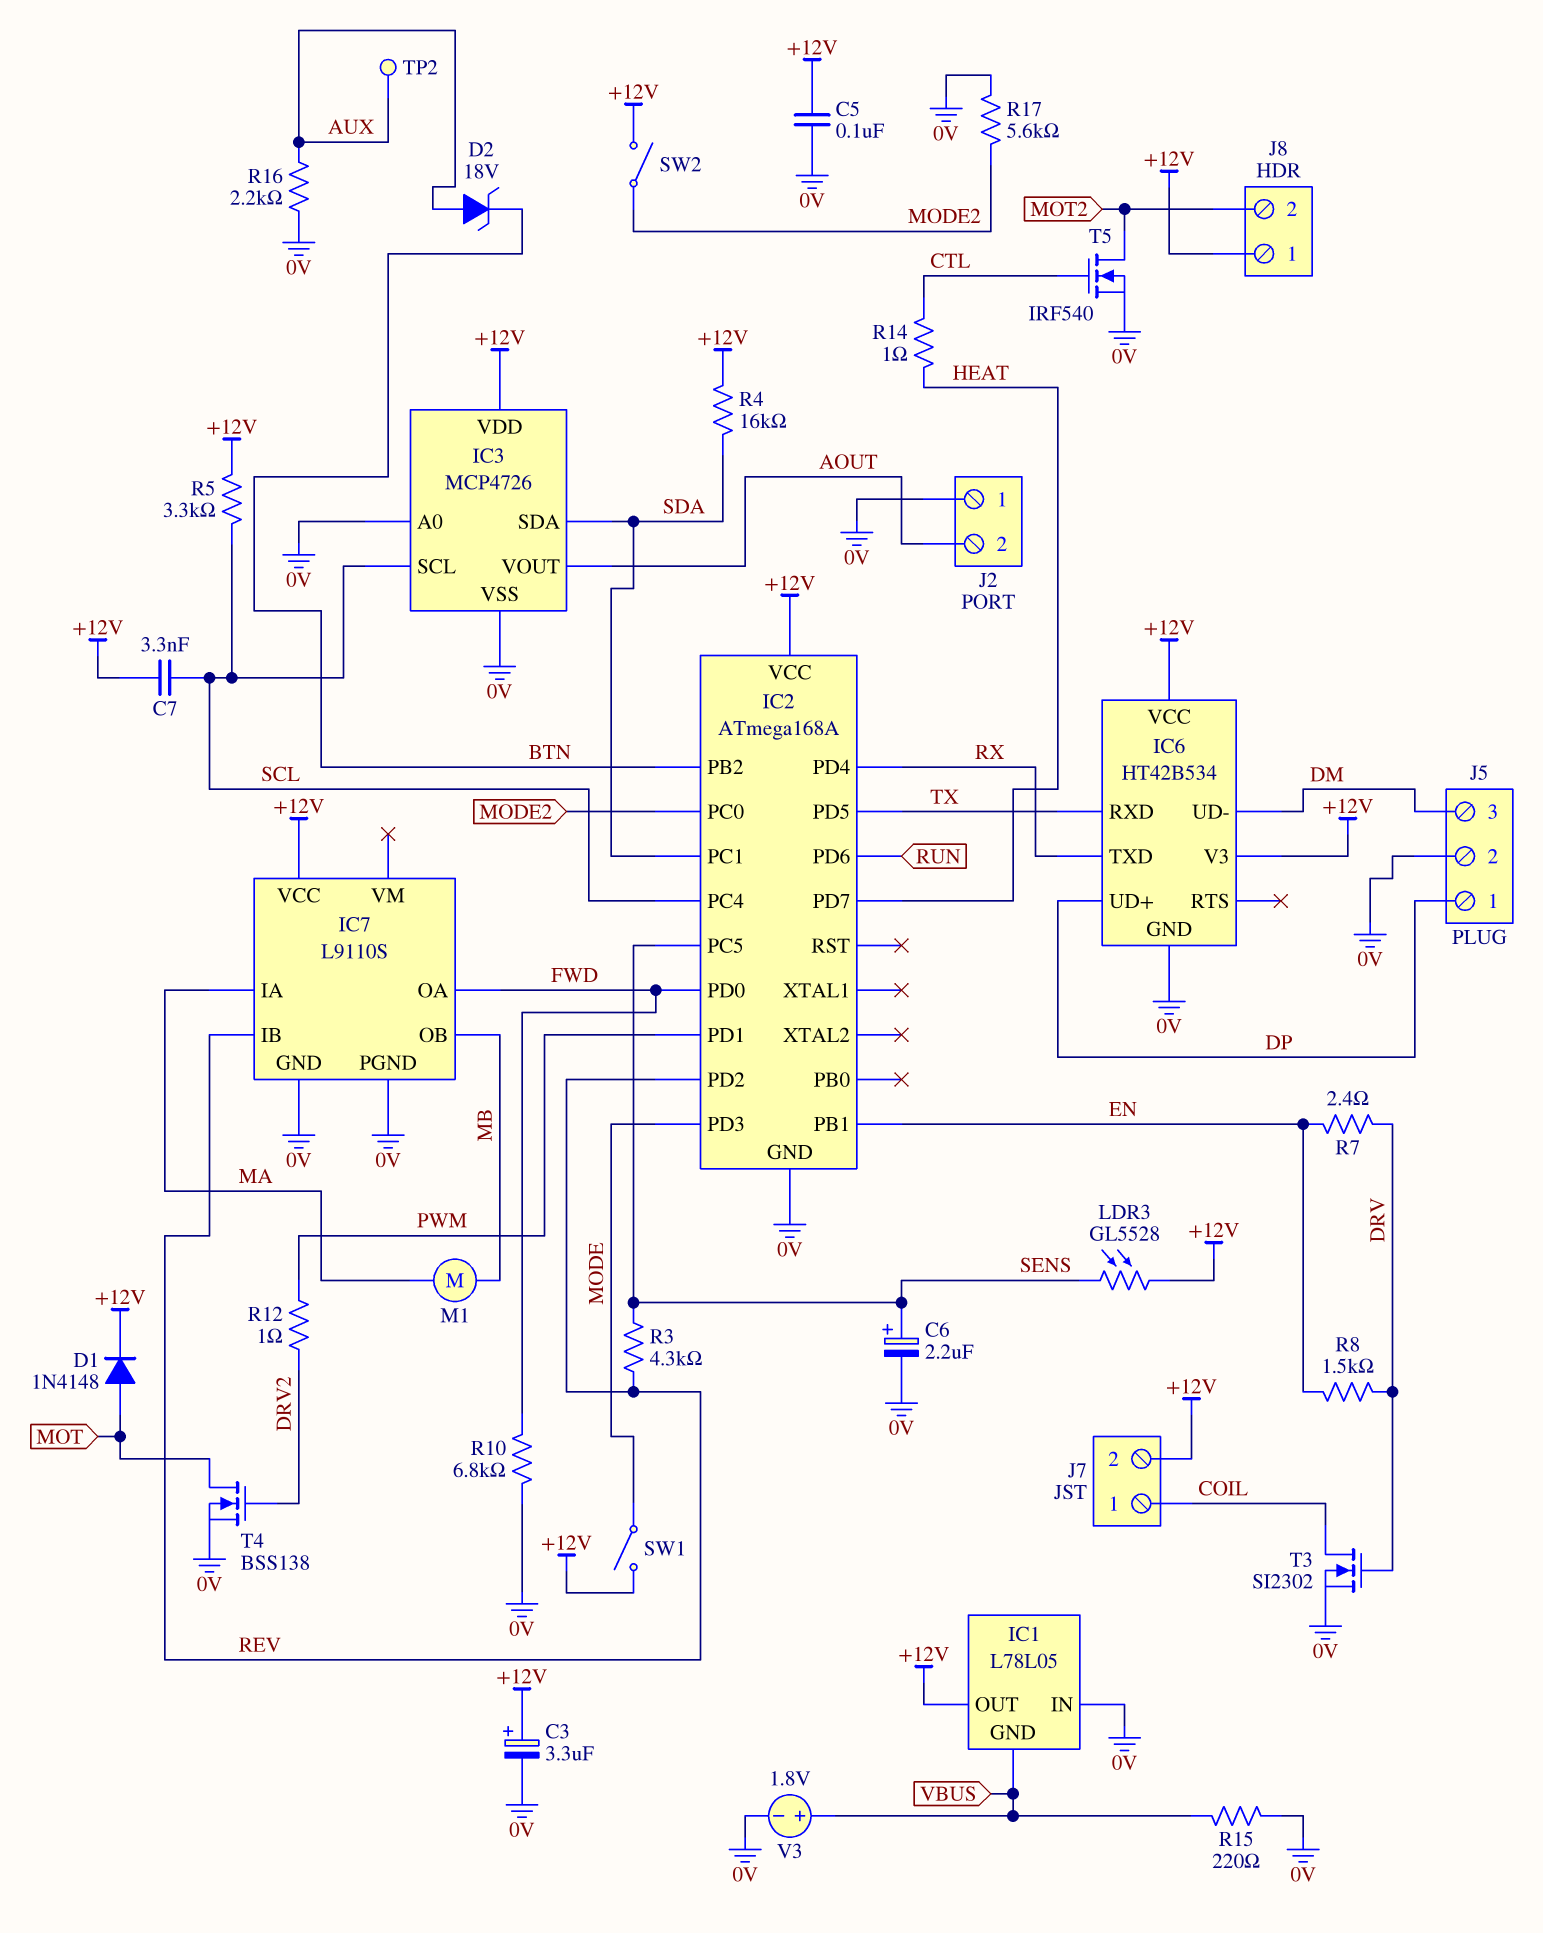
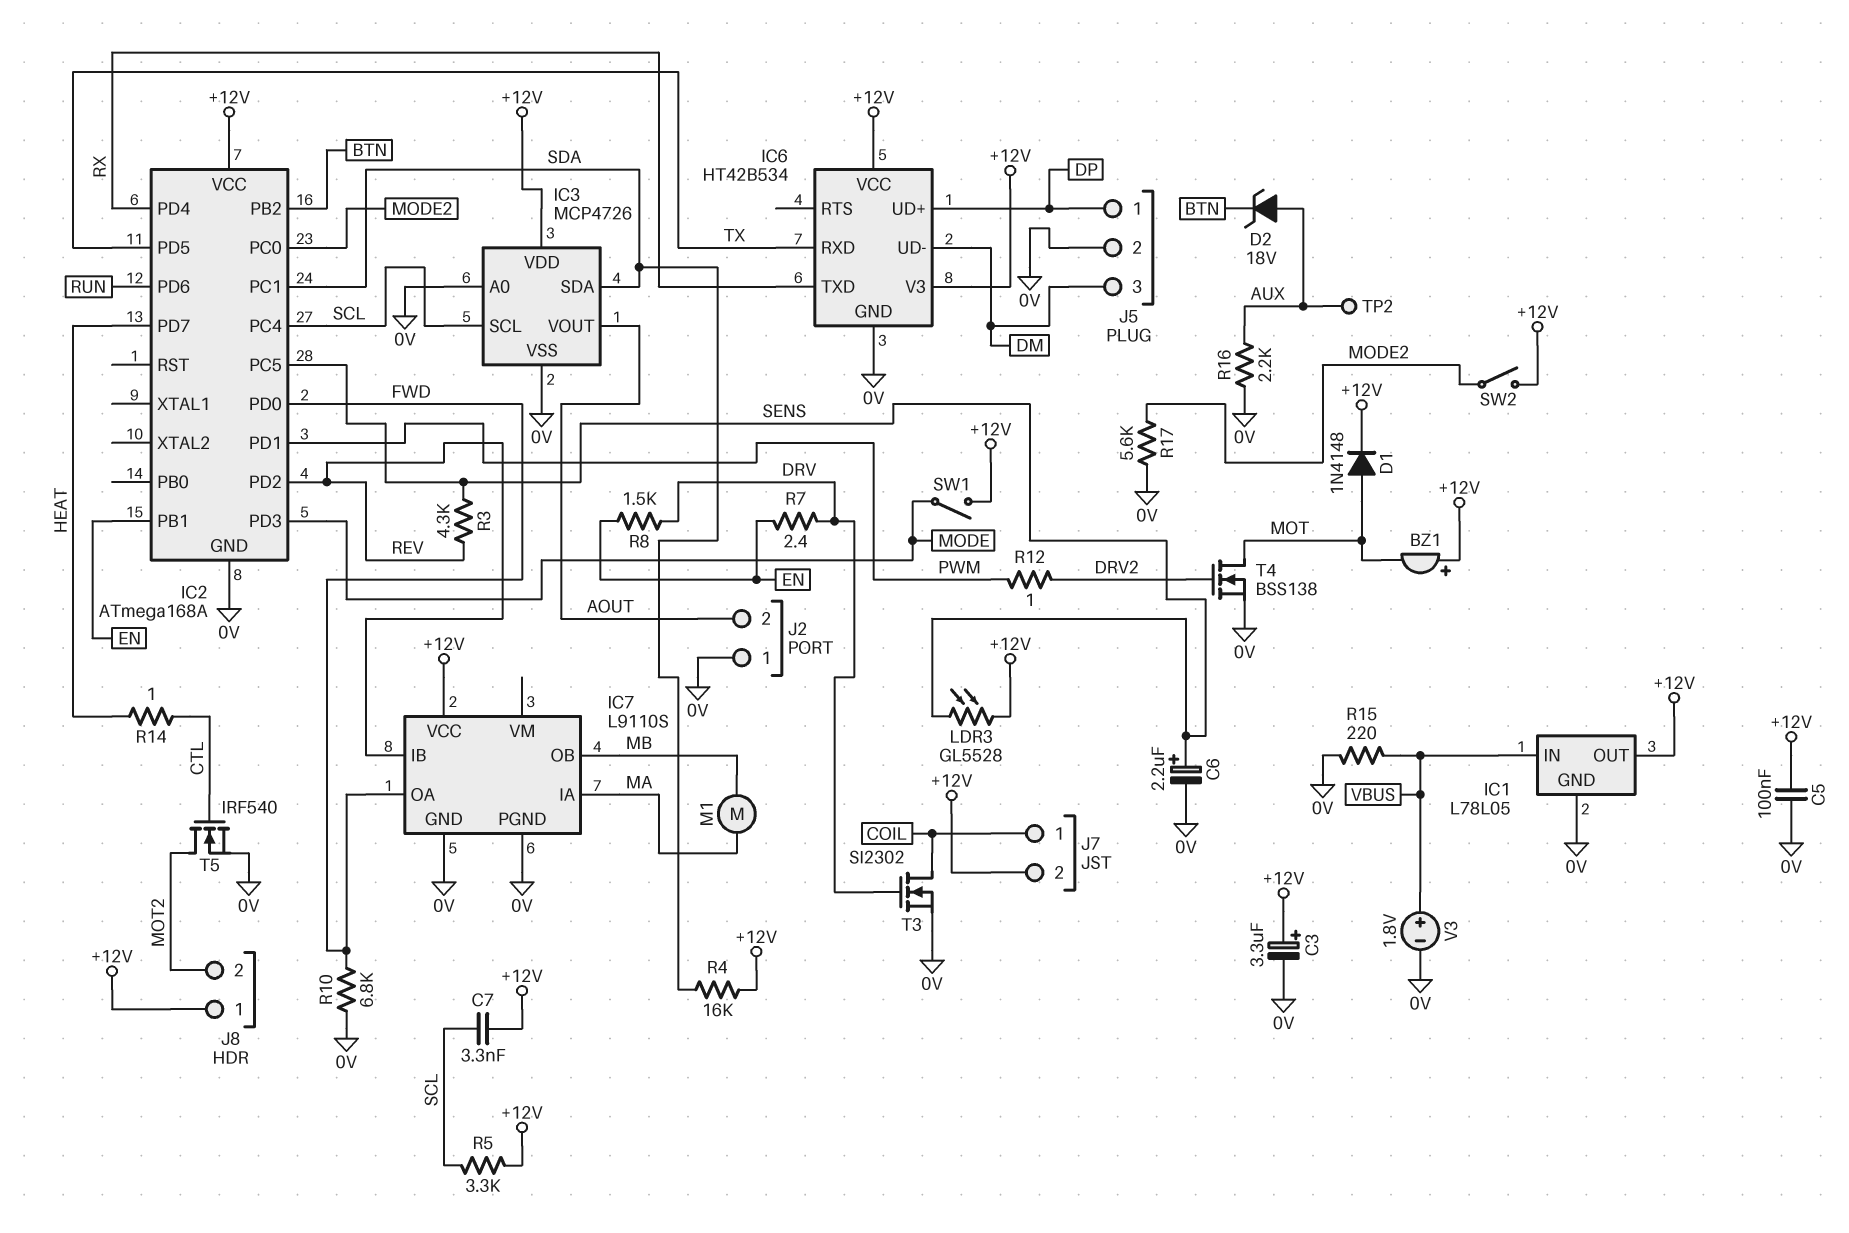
BZ1: none -> buzzer (plus +12V, minus MOT)
IC1 pin GND: VBUS -> 0V
IC1 pin IN: 0V -> VBUS

